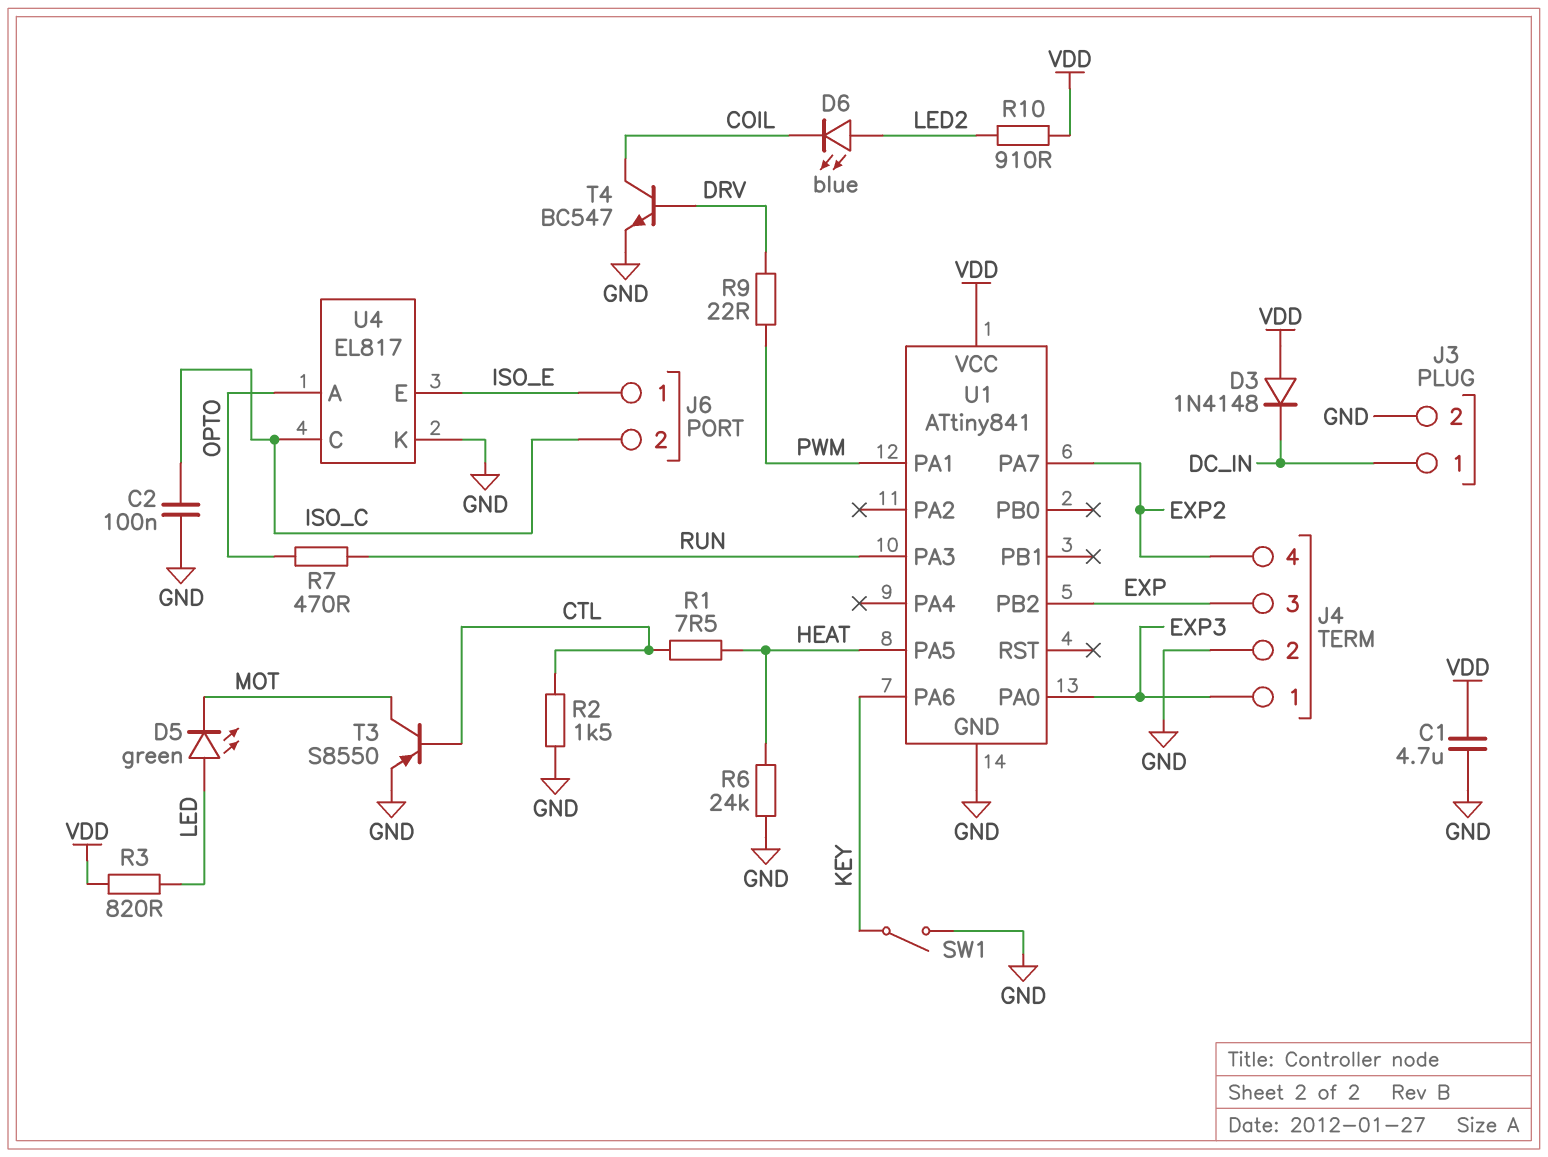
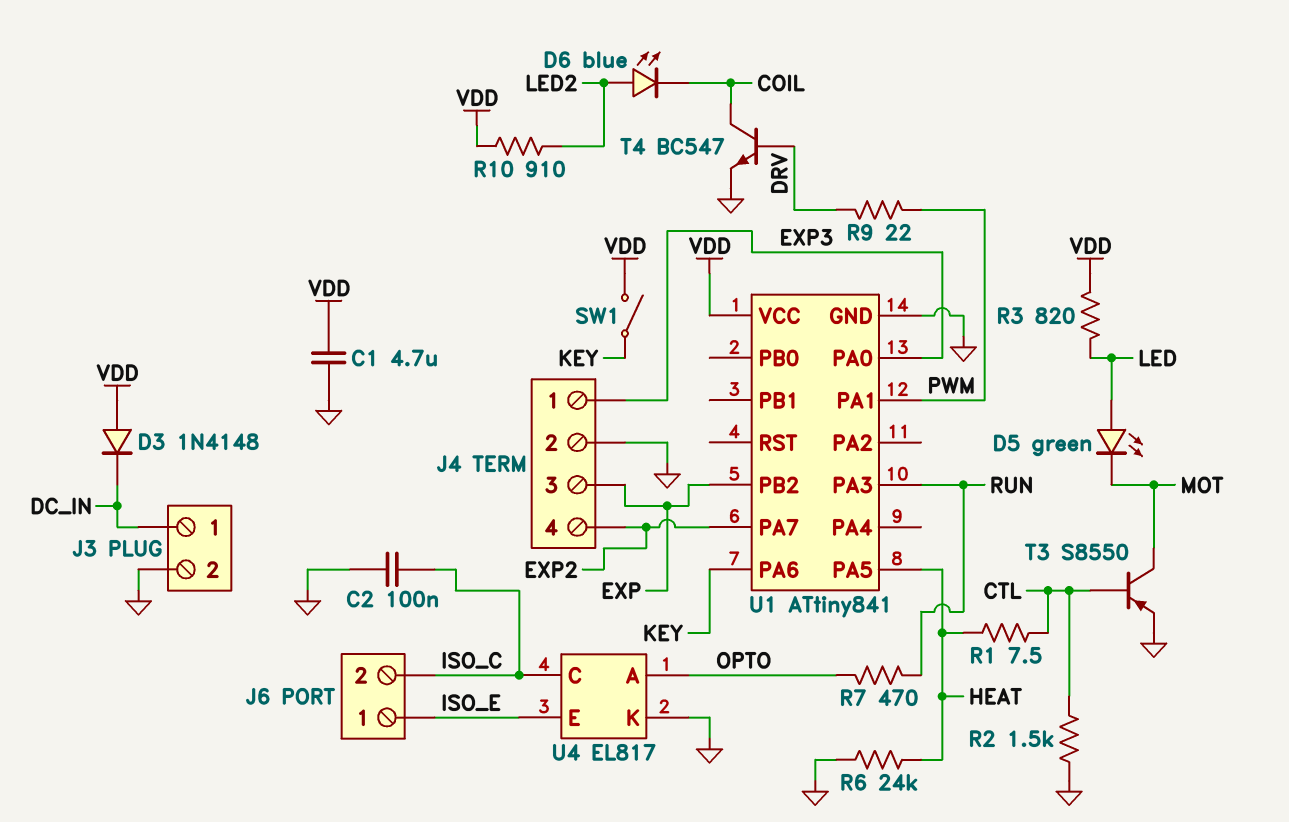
SW1: switch (GND, KEY) -> switch (KEY, VDD)

